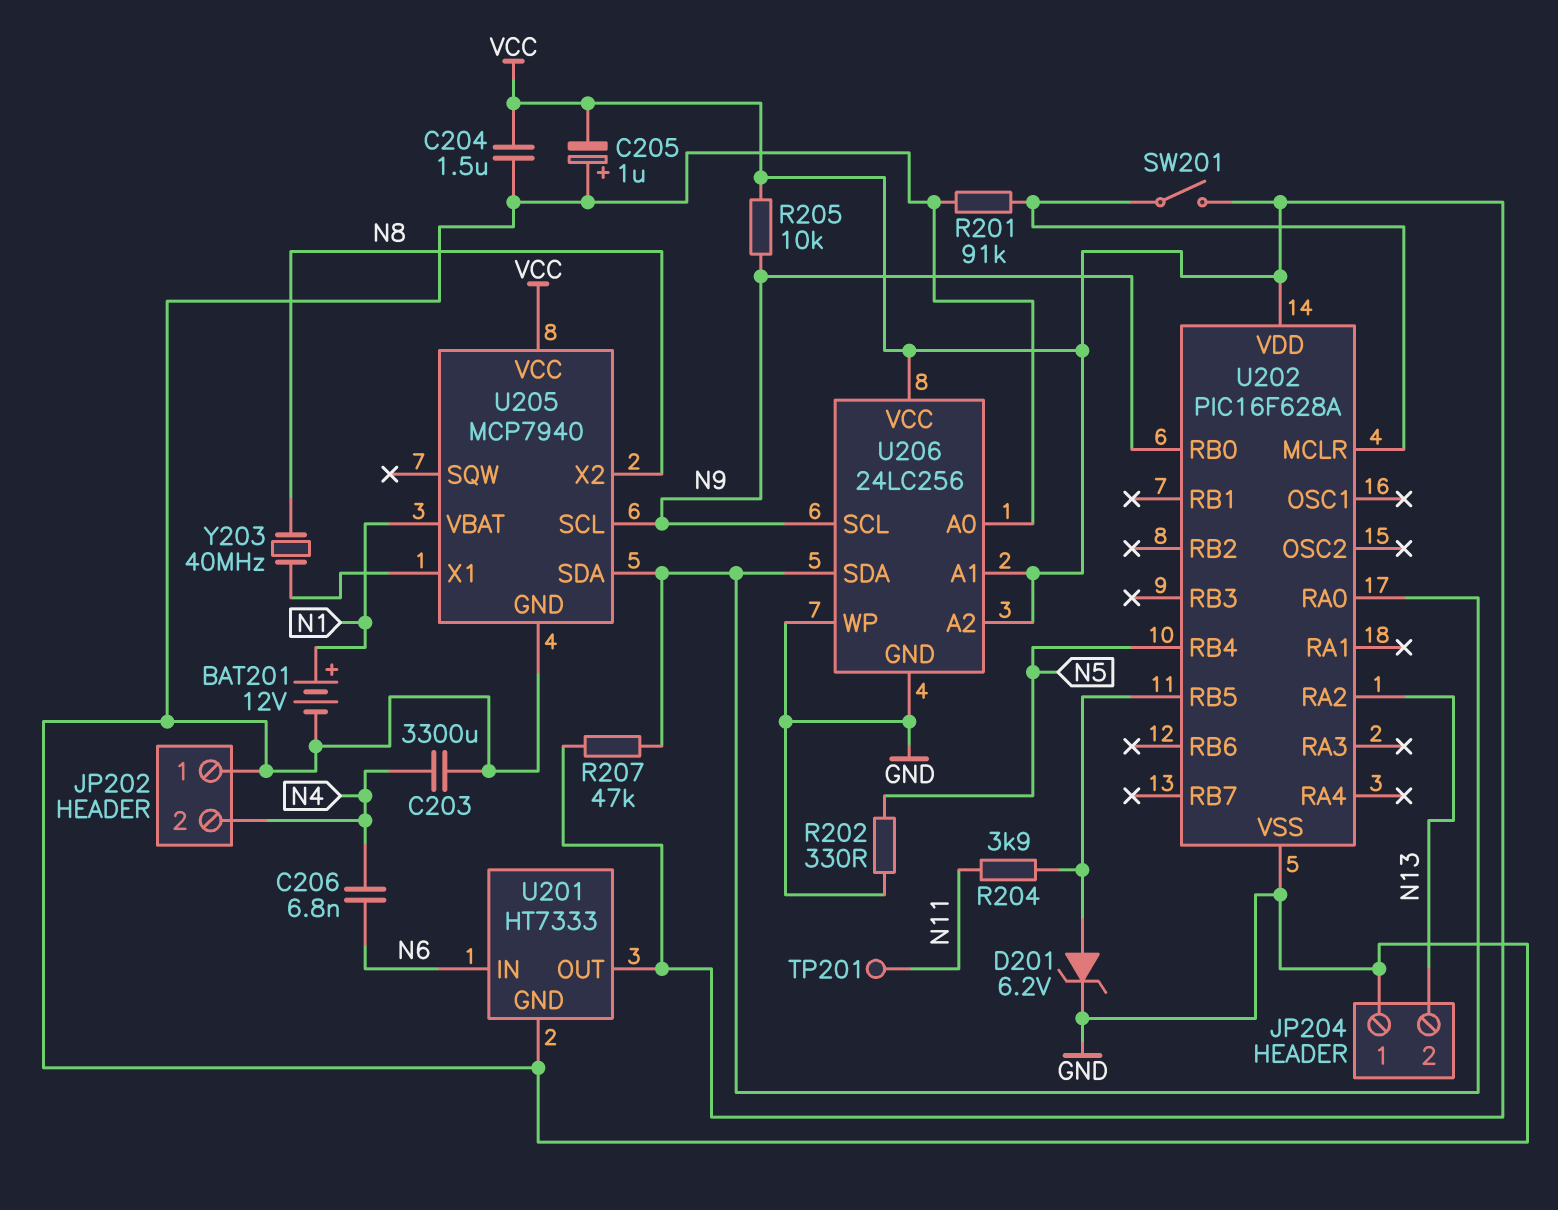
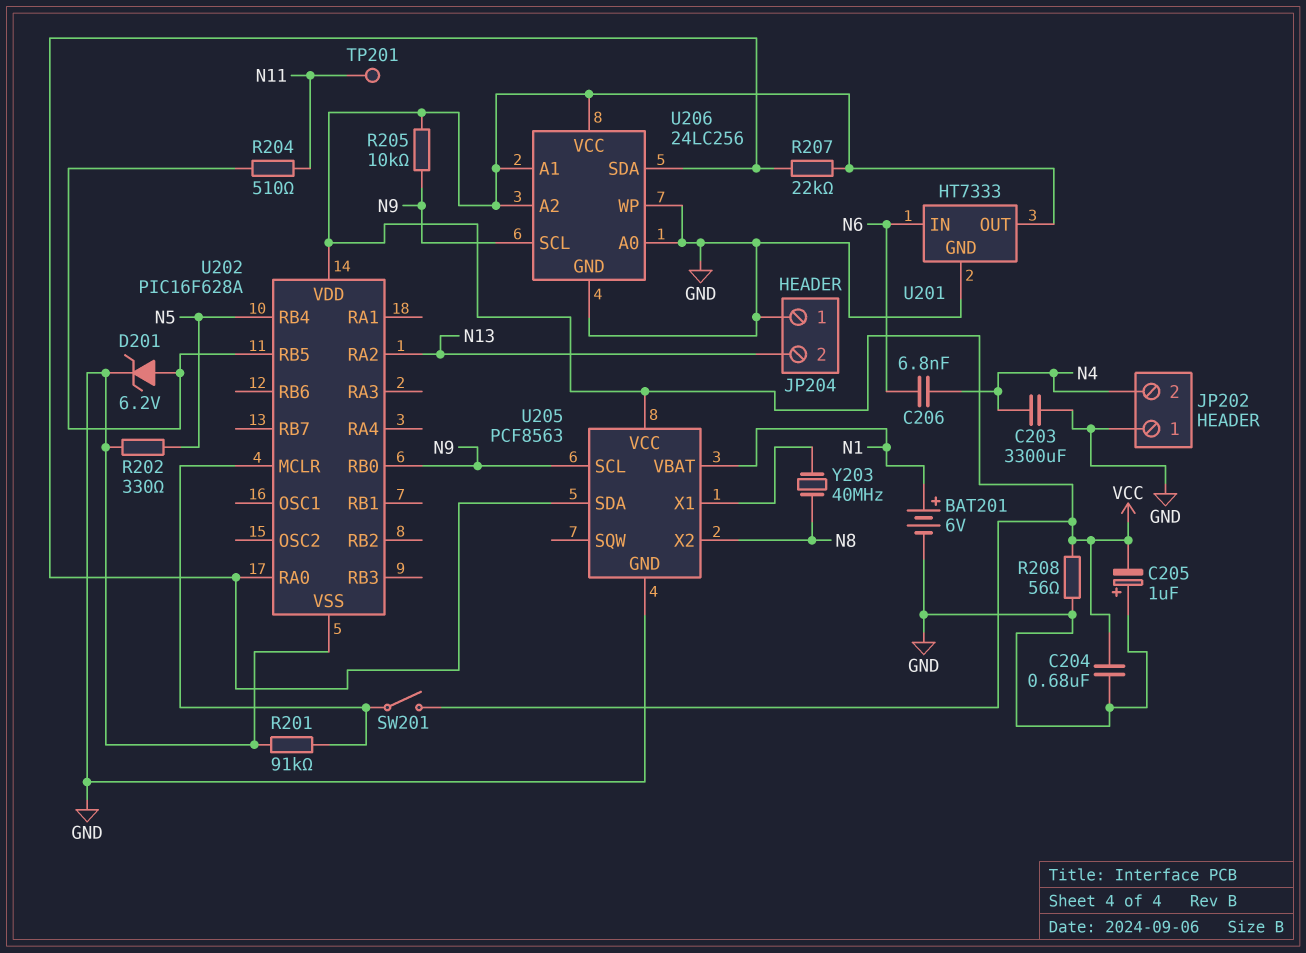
BAT201: 12V (plus N1, minus GND) -> 6V (plus N1, minus GND)
C204: 1.5uF (GND, VCC) -> 680nF (GND, VCC)
R204: 3.9k (N11, U202/RB5) -> 510 (N11, U202/RB5)
R207: 47k (U202/RA0, VCC) -> 22k (U202/RA0, VCC)
R208: none -> 56 (GND, VCC)
U205: MCP7940 -> PCF8563

